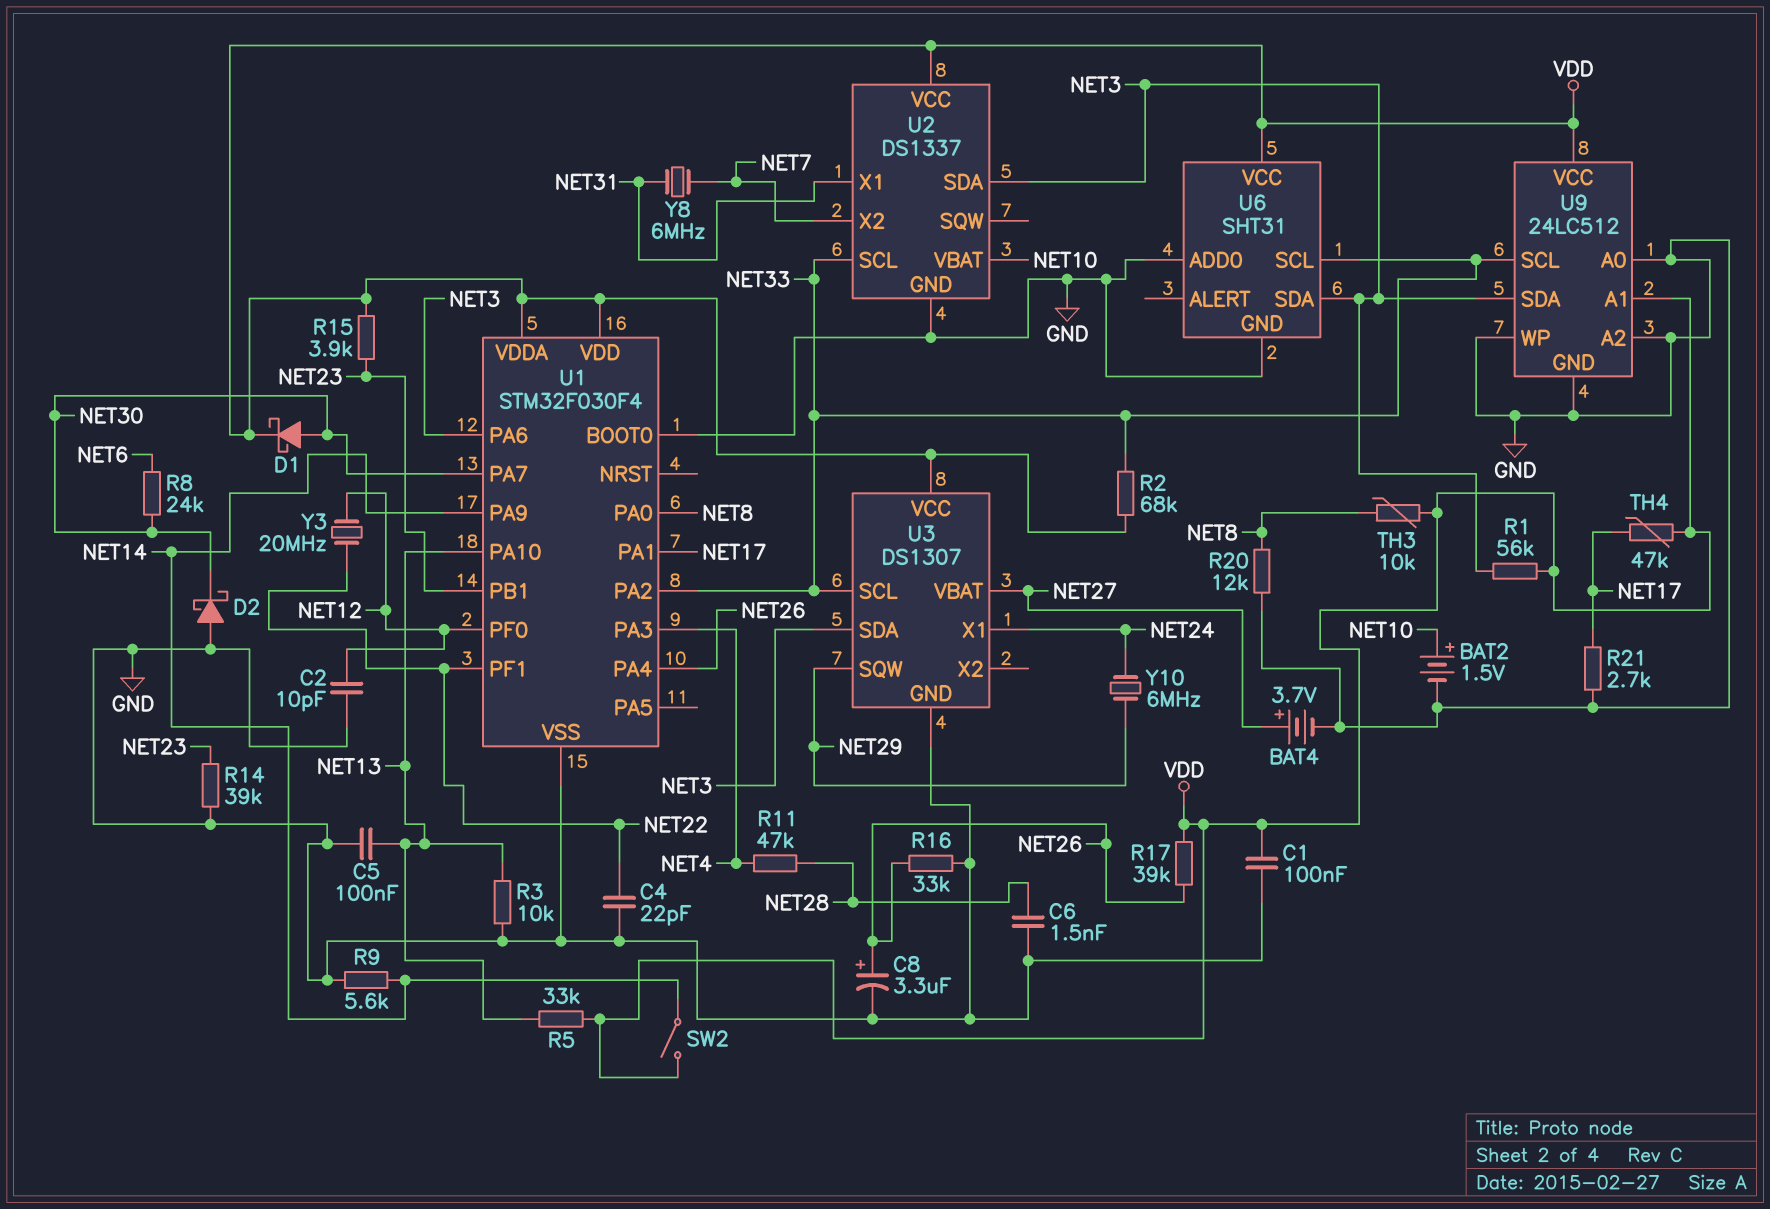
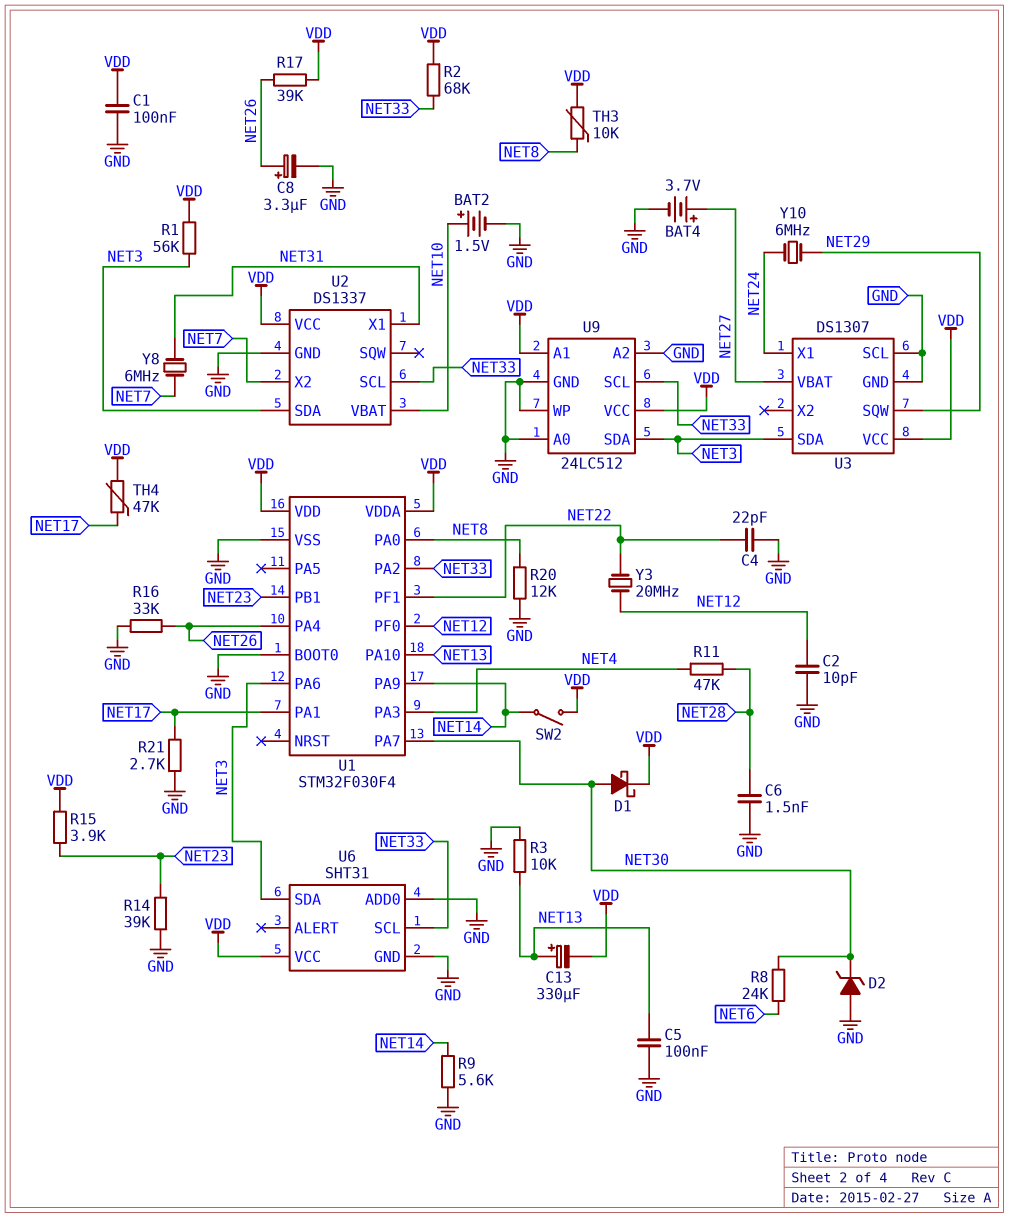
C13: none -> 330uF (plus NET13, minus VDD)
D2: schottky (A GND, K NET30) -> zener (A GND, K NET30)
R5: 33k (NET13, VDD) -> none
U3 pin SCL: NET33 -> GND

